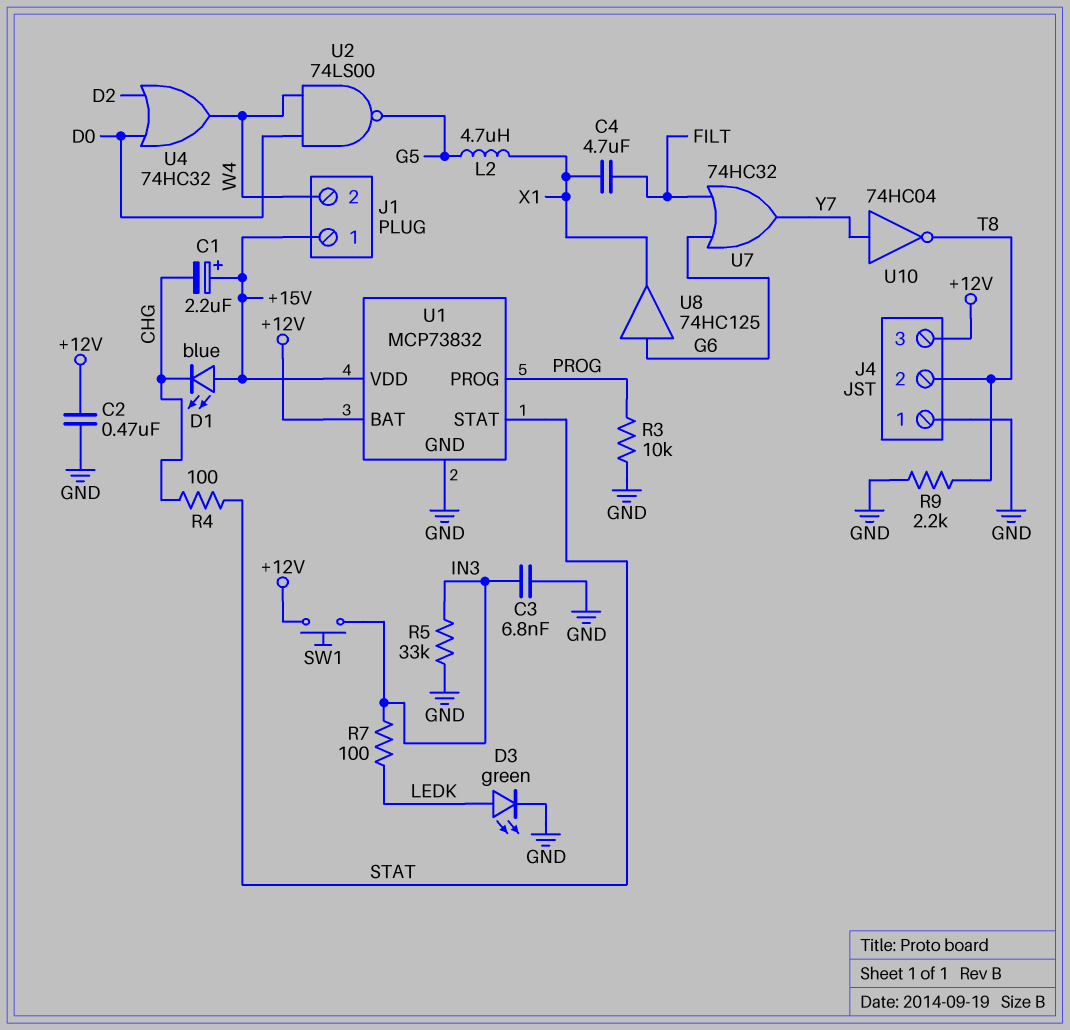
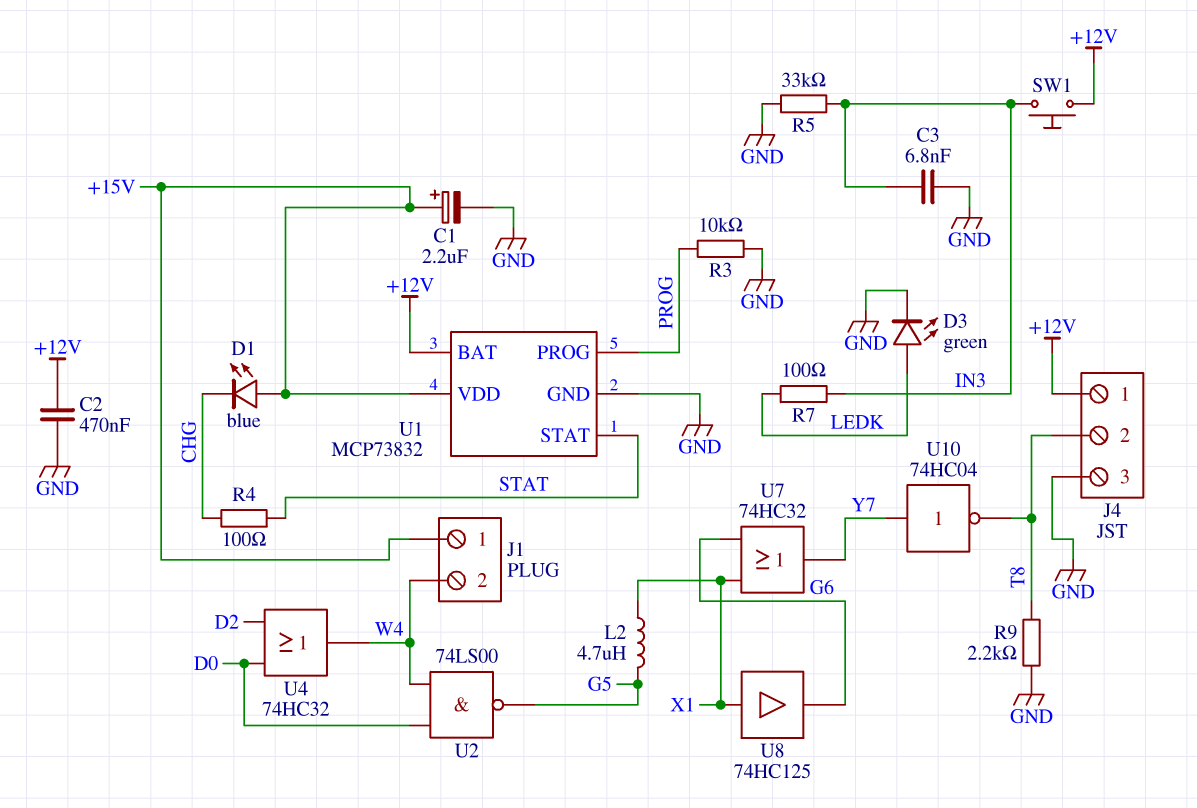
C1: 2.2uF (plus +15V, minus CHG) -> 2.2uF (plus +15V, minus GND)
C4: 4.7uF (FILT, X1) -> none
J4 pin 1: GND -> +12V
J4 pin 3: +12V -> GND
U7: OR 74HC32 (in FILT, in G6, out Y7) -> OR 74HC32 (in G6, in X1, out Y7)
U8: buffer 74HC125 (in G6, out X1) -> buffer 74HC125 (in X1, out G6)

